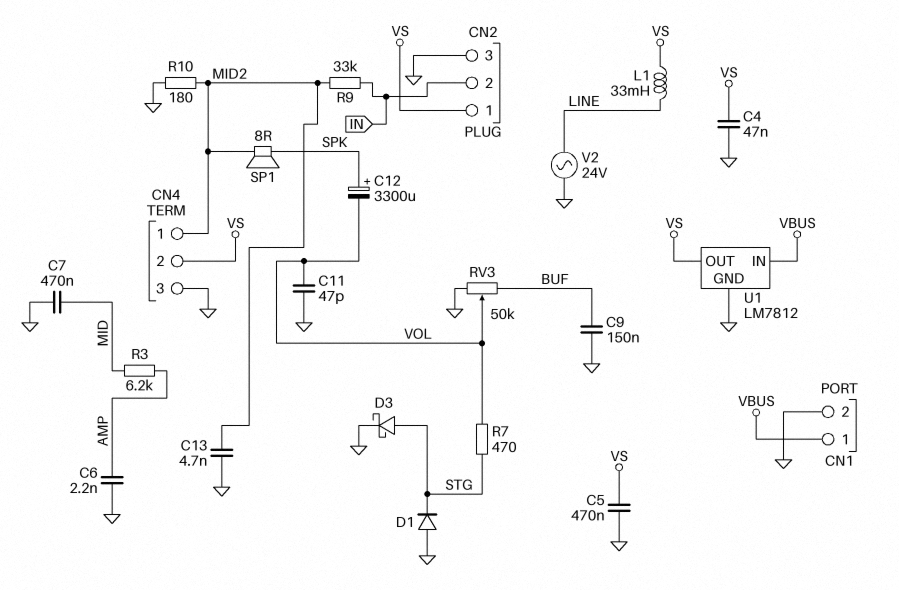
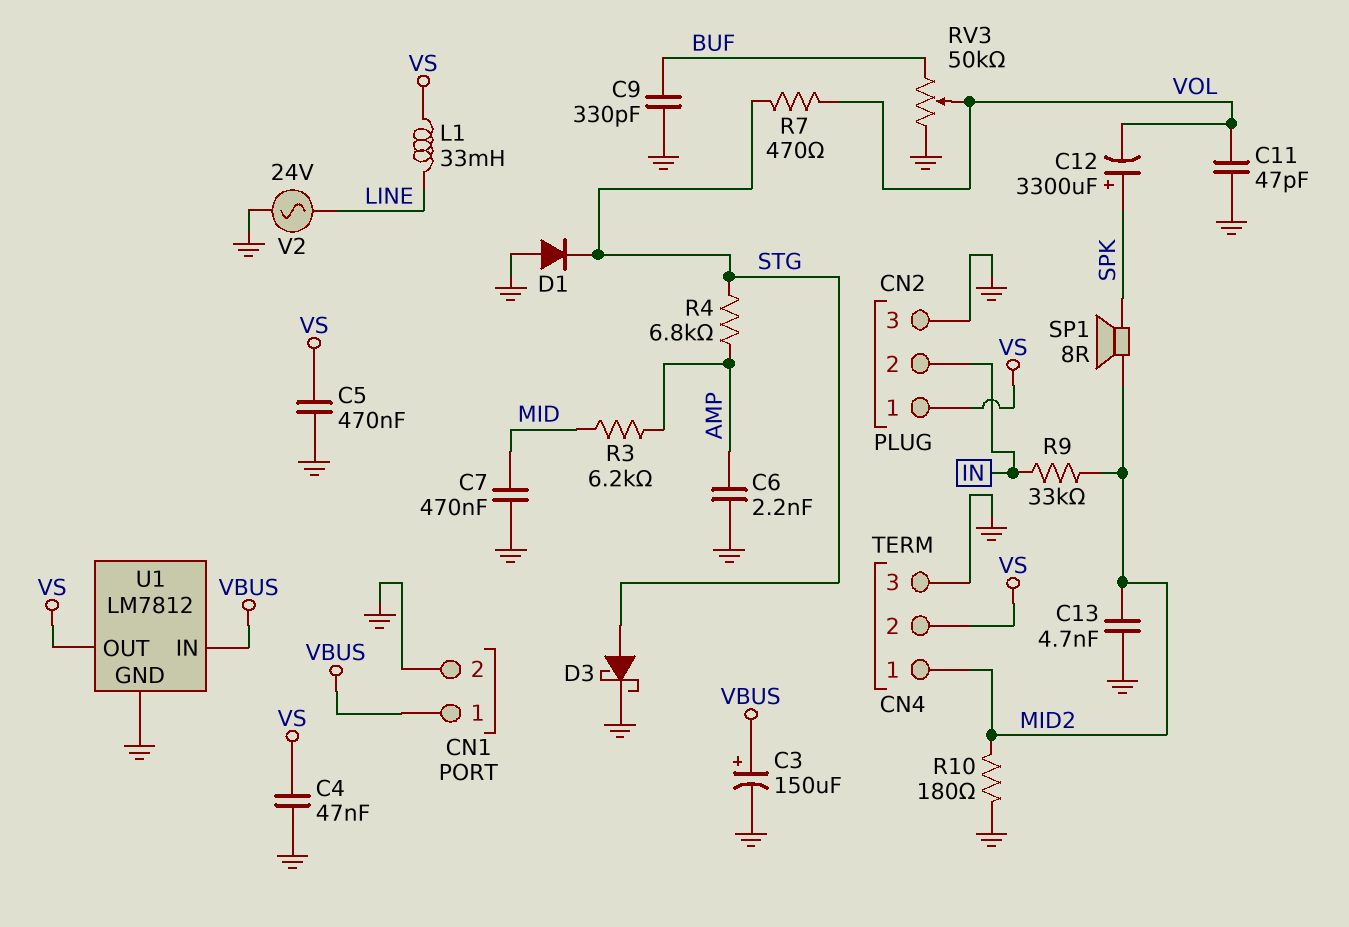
C3: none -> 150uF (plus VBUS, minus GND)
C9: 150nF (BUF, GND) -> 330pF (BUF, GND)
R4: none -> 6.8k (AMP, STG)

